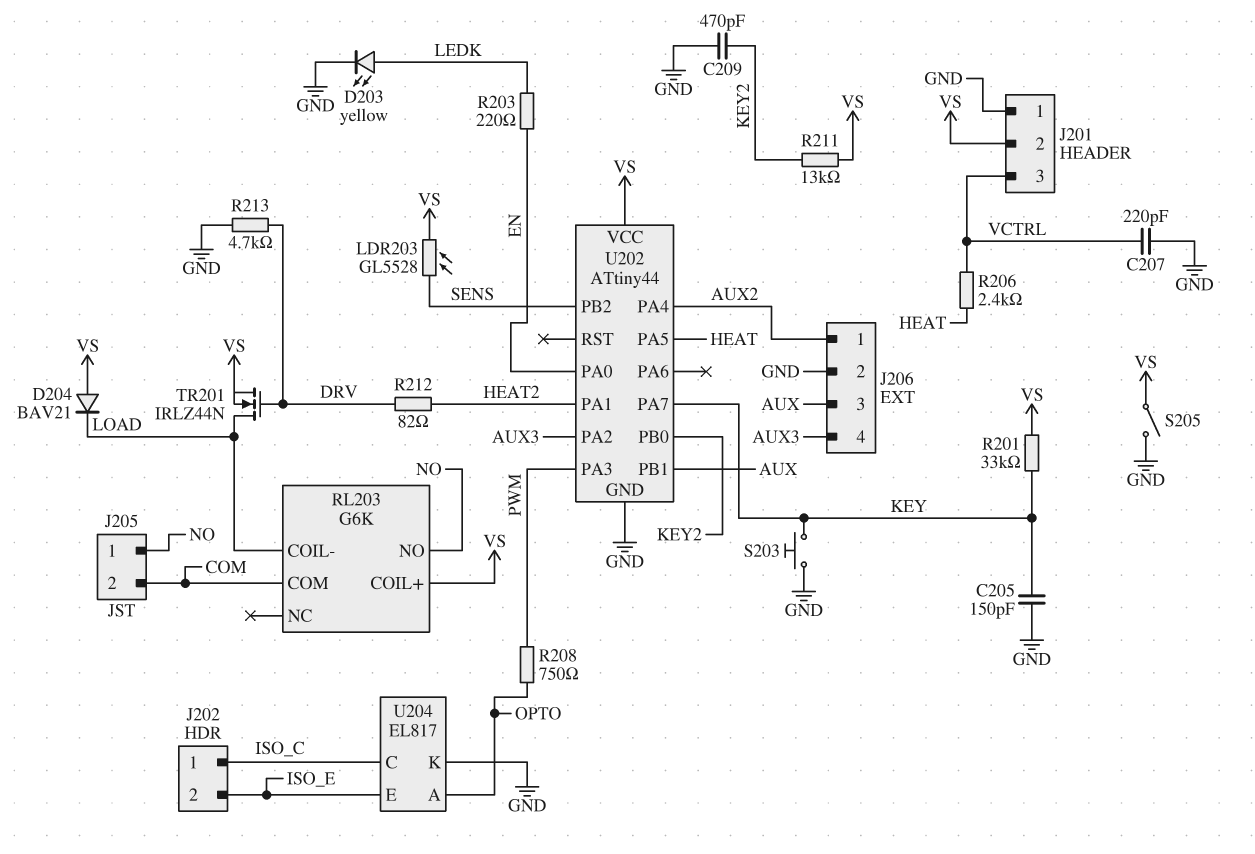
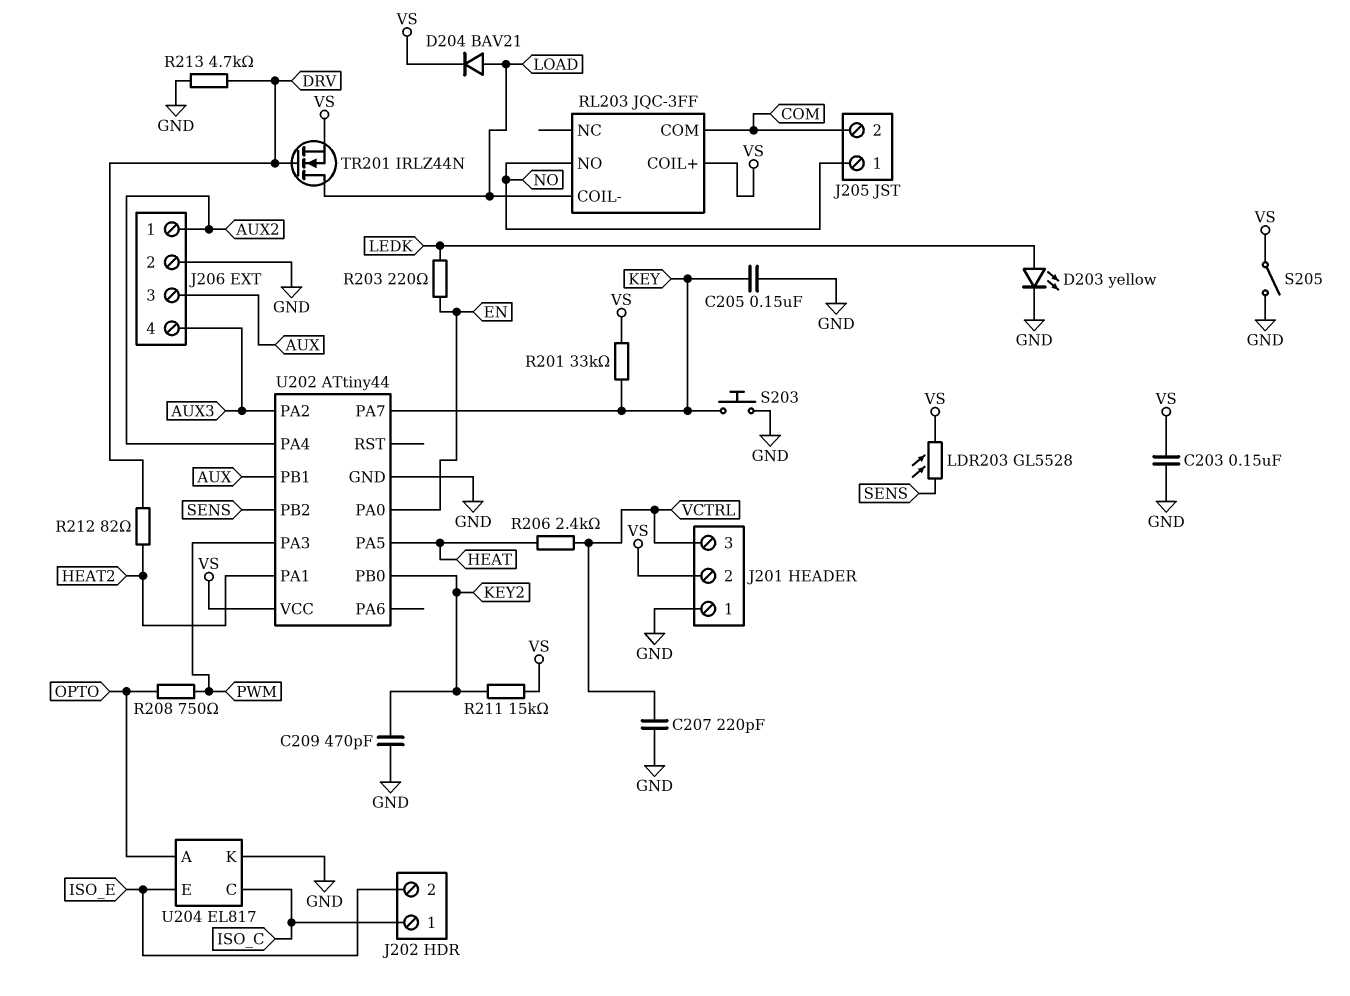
C203: none -> 150nF (GND, VS)
C205: 150pF (GND, KEY) -> 150nF (GND, KEY)
D204: diode BAV21 (A VS, K LOAD) -> diode BAV21 (A LOAD, K VS)
R211: 13k (KEY2, VS) -> 15k (KEY2, VS)
RL203: G6K -> JQC-3FF

